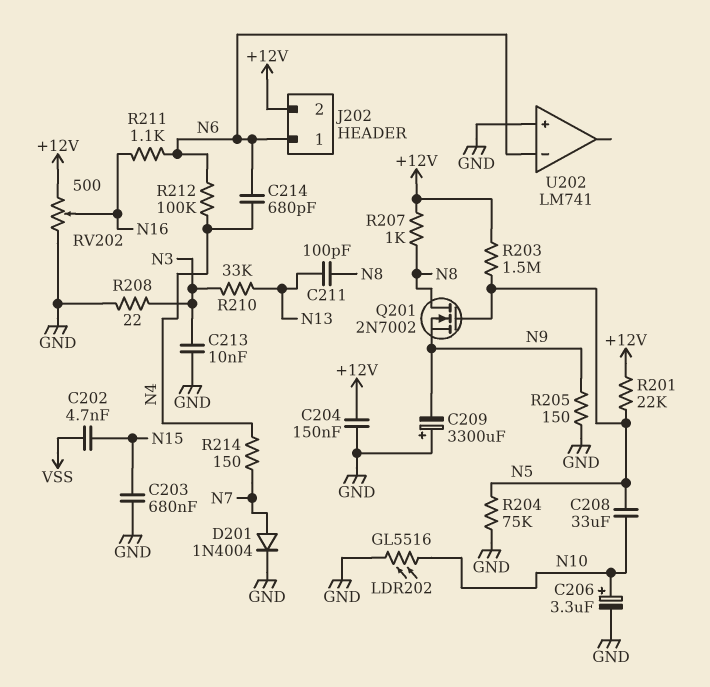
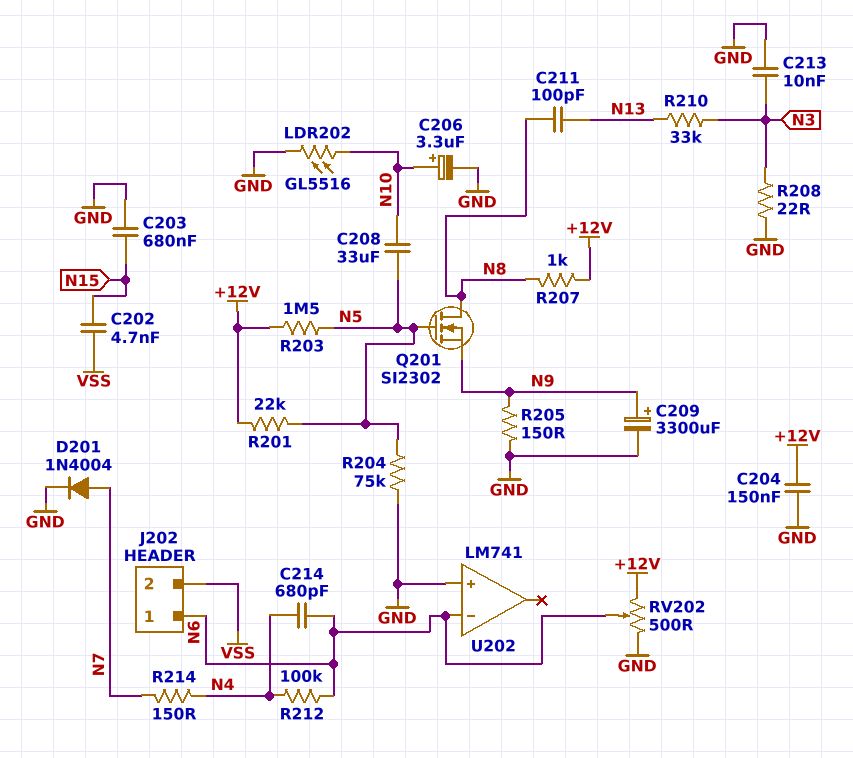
C209: 3300uF (plus GND, minus N9) -> 3300uF (plus N9, minus GND)
J202 pin 2: +12V -> VSS
Q201: NMOS 2N7002 (G N5, D N8, S N9) -> NMOS SI2302 (G N5, D N8, S N9)
R211: 1.1k (N6, N16) -> none
RV202: 500 (+12V, GND, wiper N16) -> 500 (+12V, GND, wiper N6)

